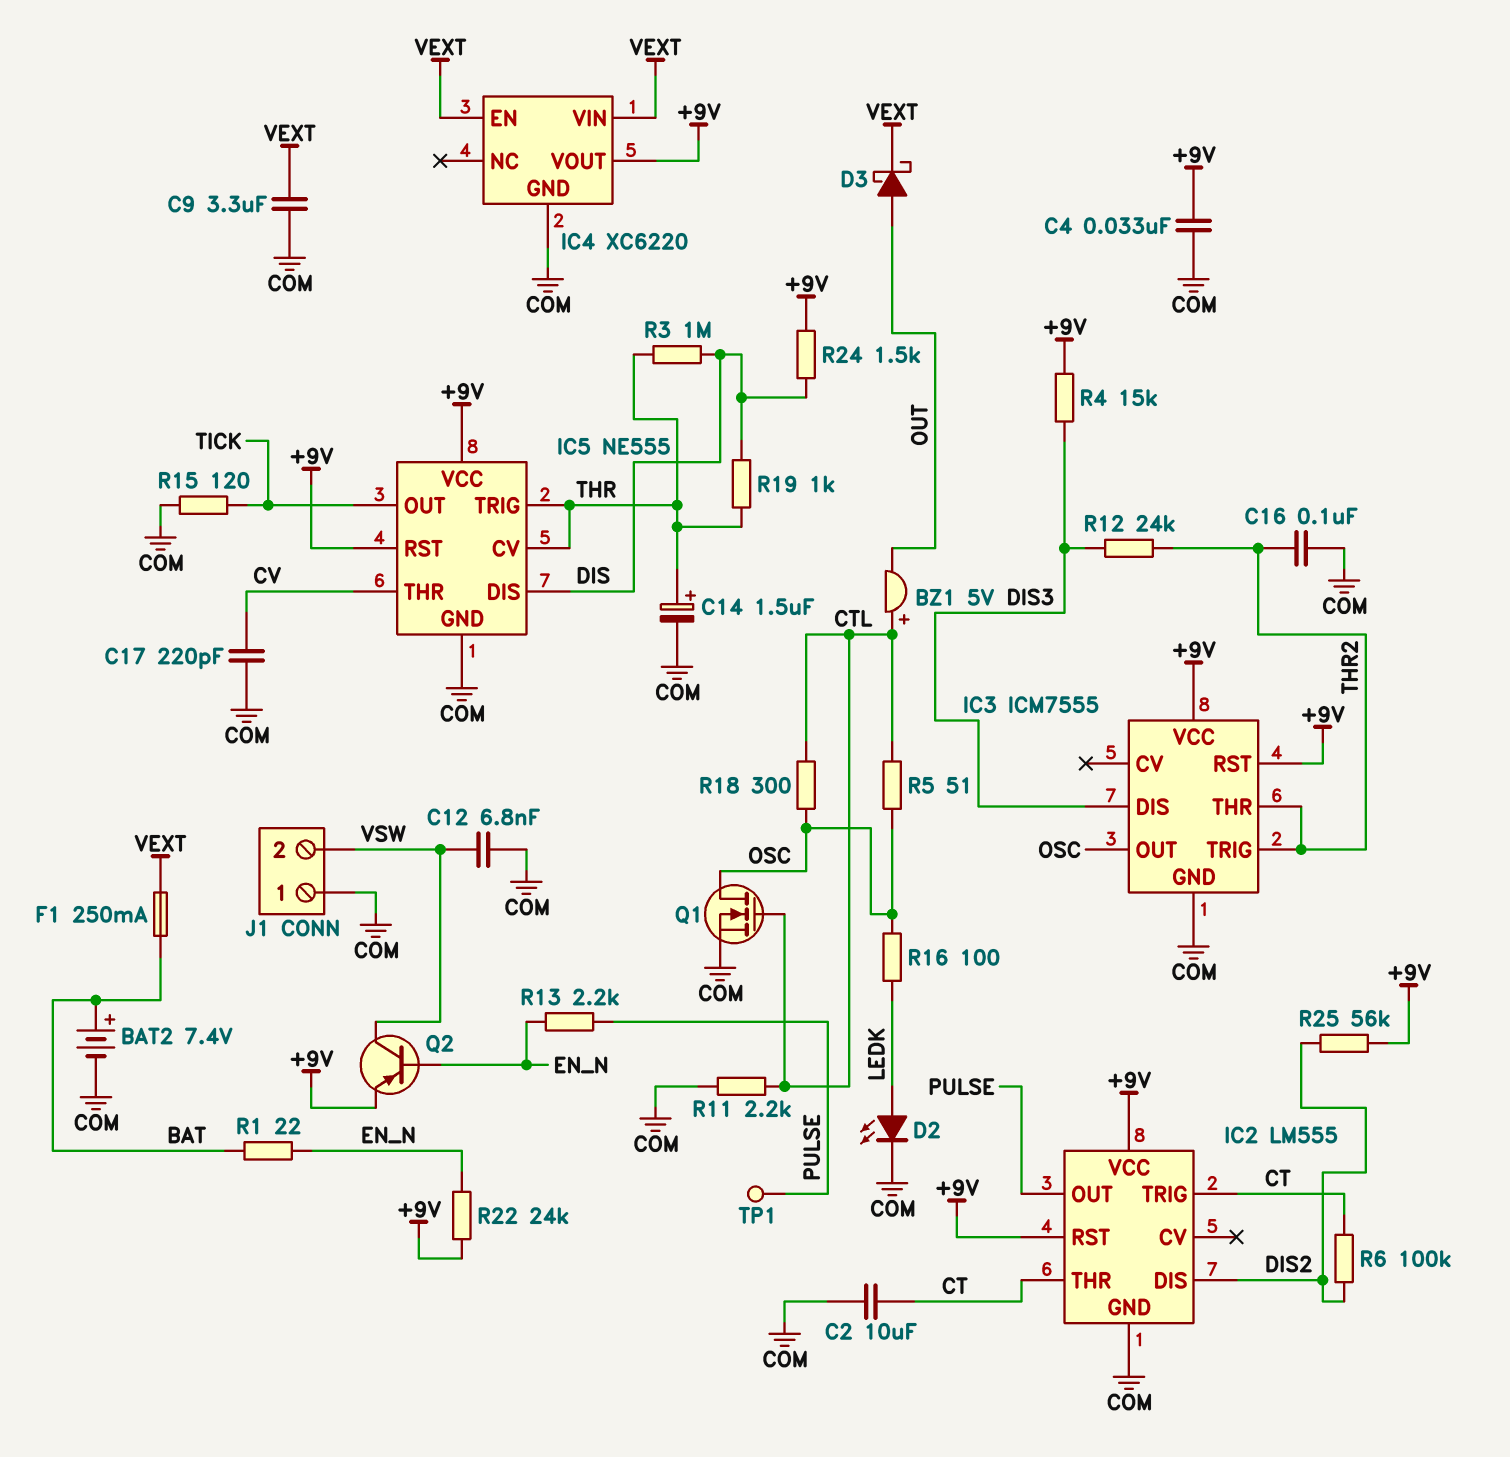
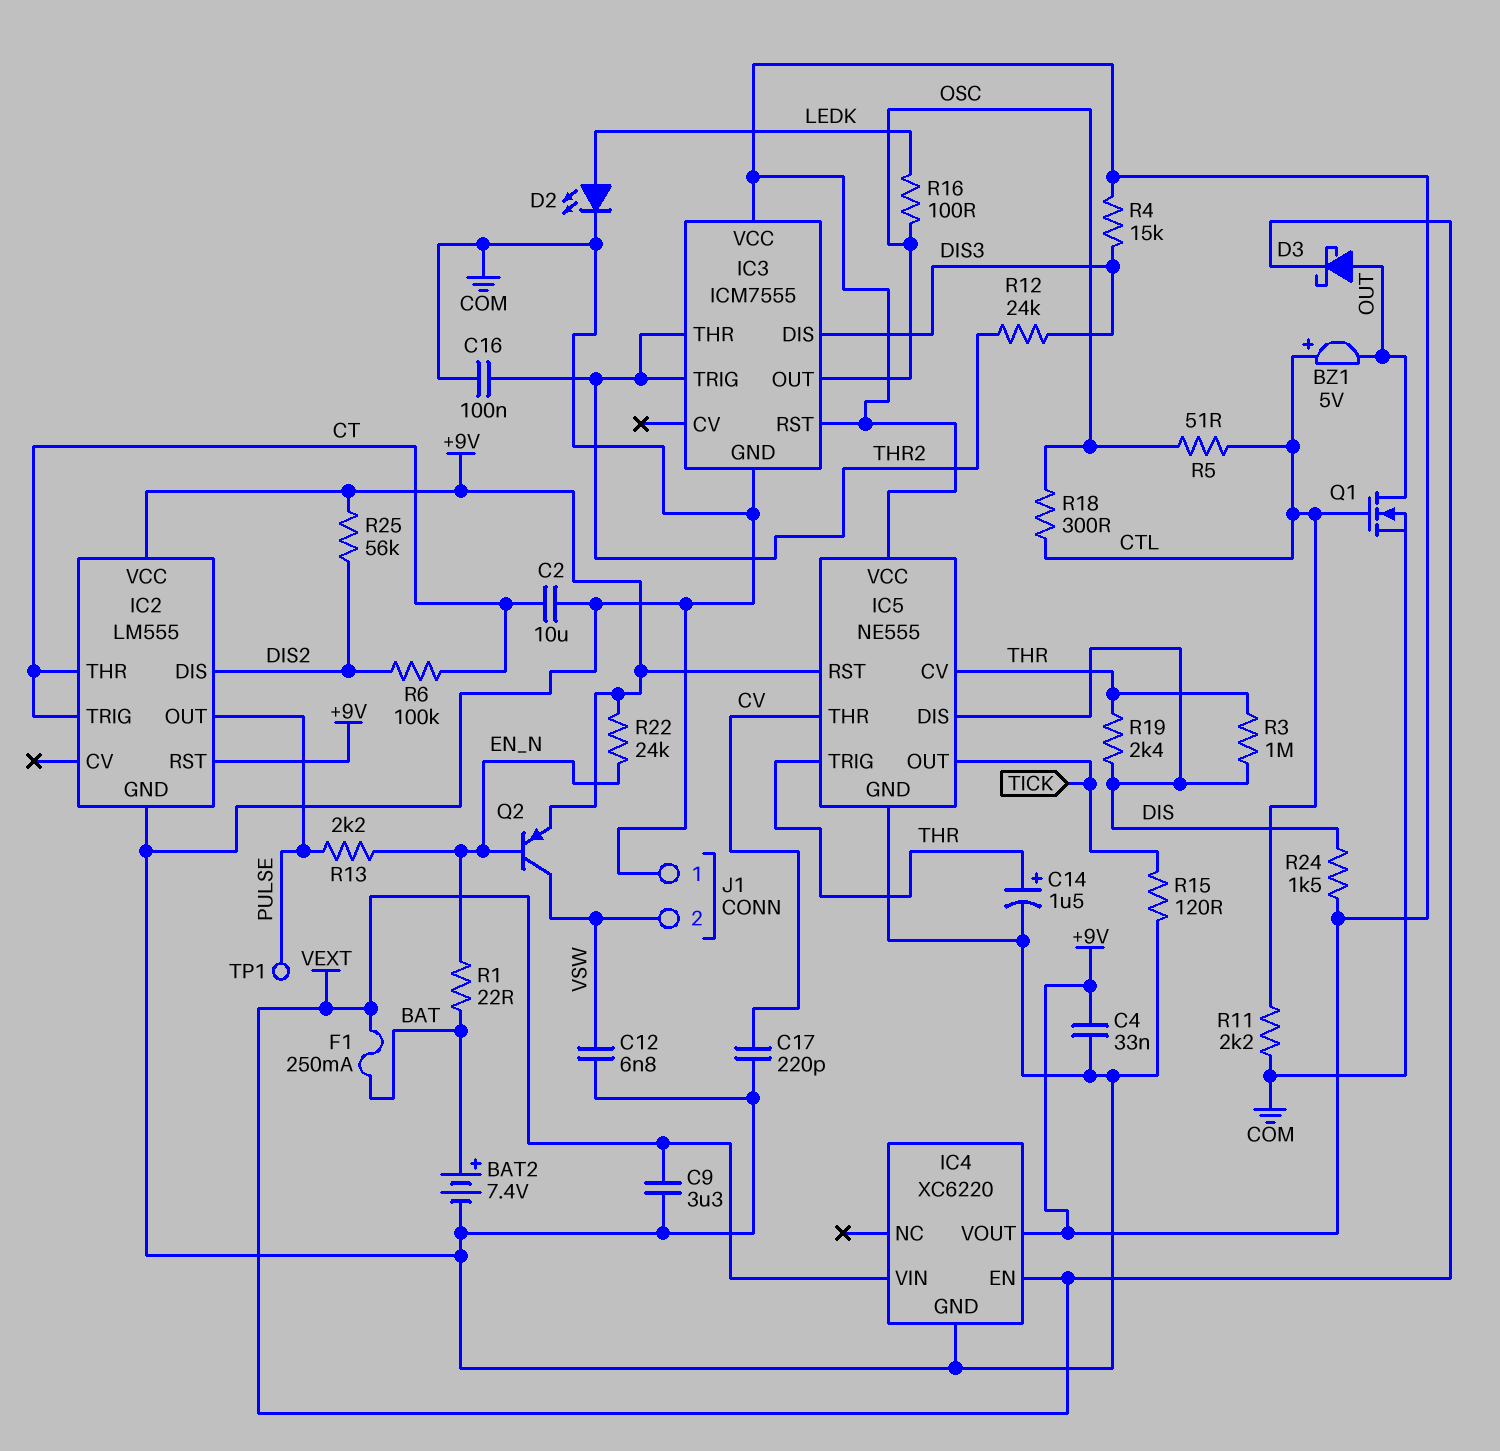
Q1: NMOS (G CTL, D OSC, S COM) -> NMOS (G CTL, D OUT, S COM)
R19: 1k (DIS, THR) -> 2.4k (DIS, THR)

